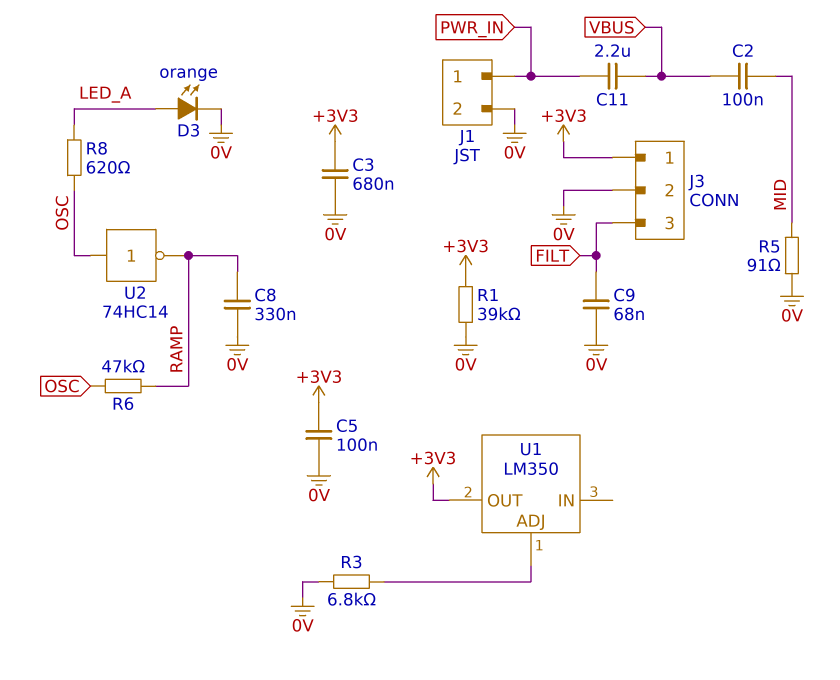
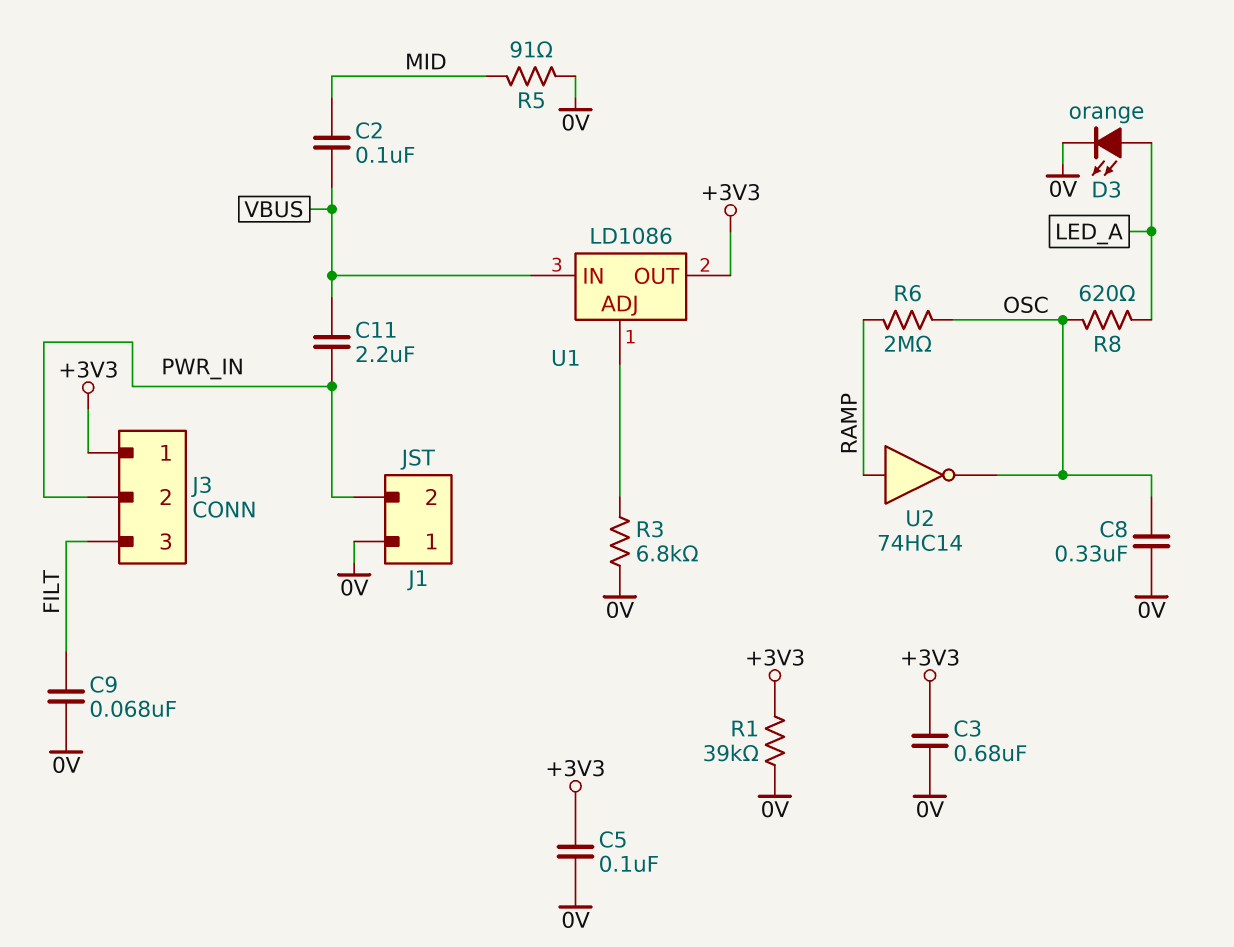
C8: 330nF (0V, RAMP) -> 330nF (0V, OSC)
J1 pin 1: PWR_IN -> 0V
J1 pin 2: 0V -> PWR_IN
J3 pin 2: 0V -> PWR_IN
R6: 47k (OSC, RAMP) -> 2M (OSC, RAMP)
U1: LM350 -> LD1086
U1 pin IN: none -> VBUS
U2: NOT 74HC14 (in OSC, out RAMP) -> NOT 74HC14 (in RAMP, out OSC)

